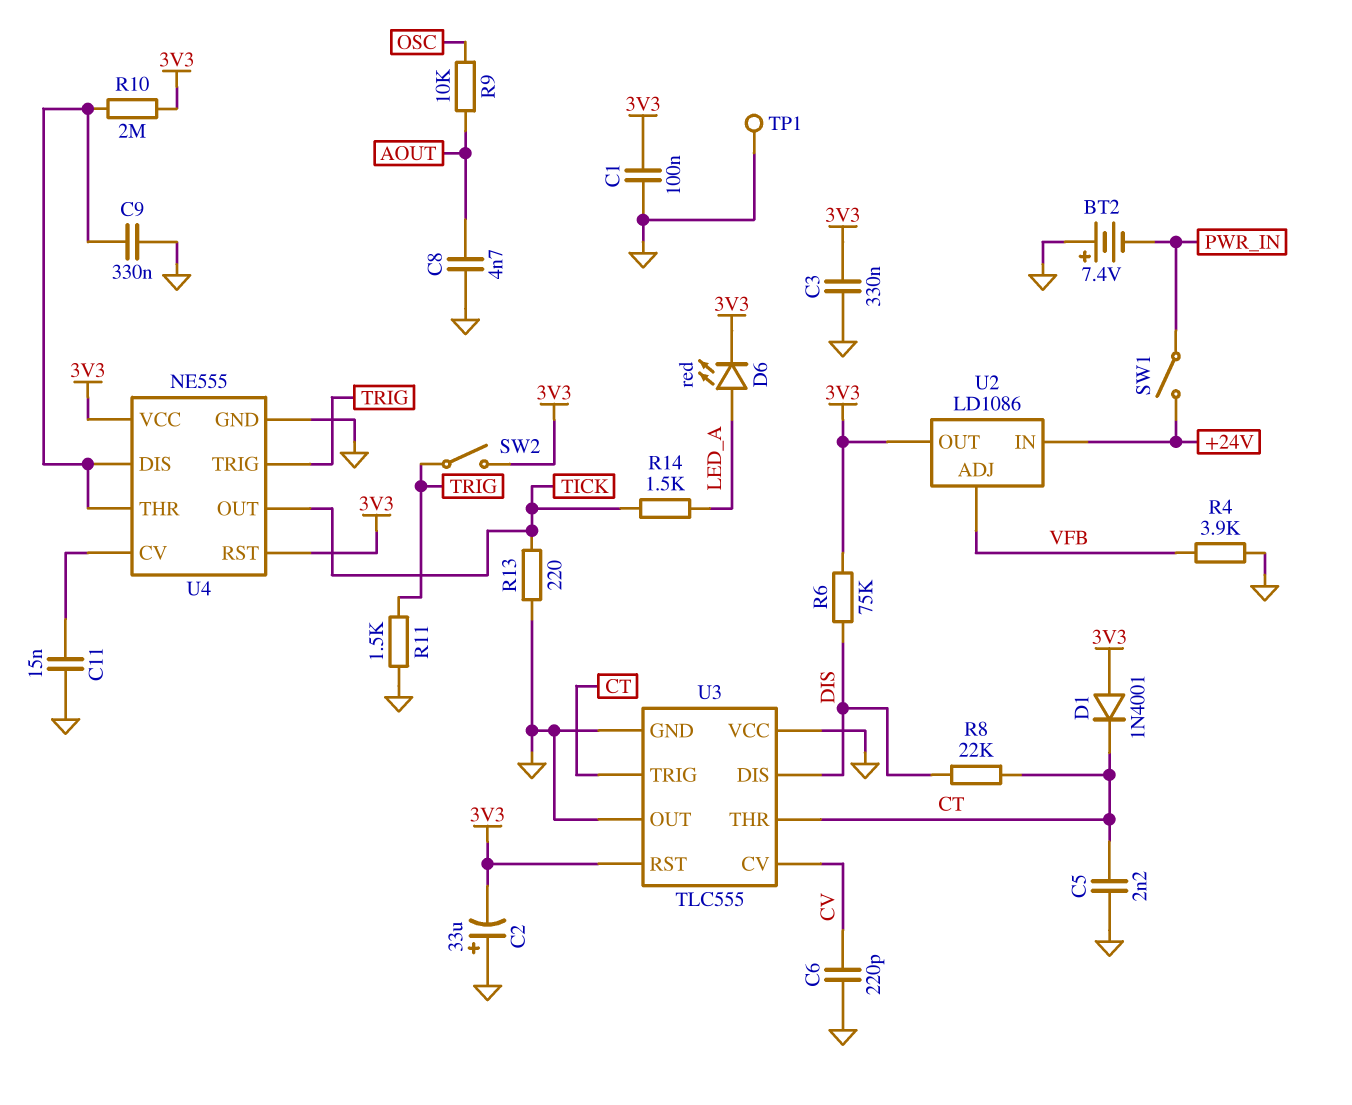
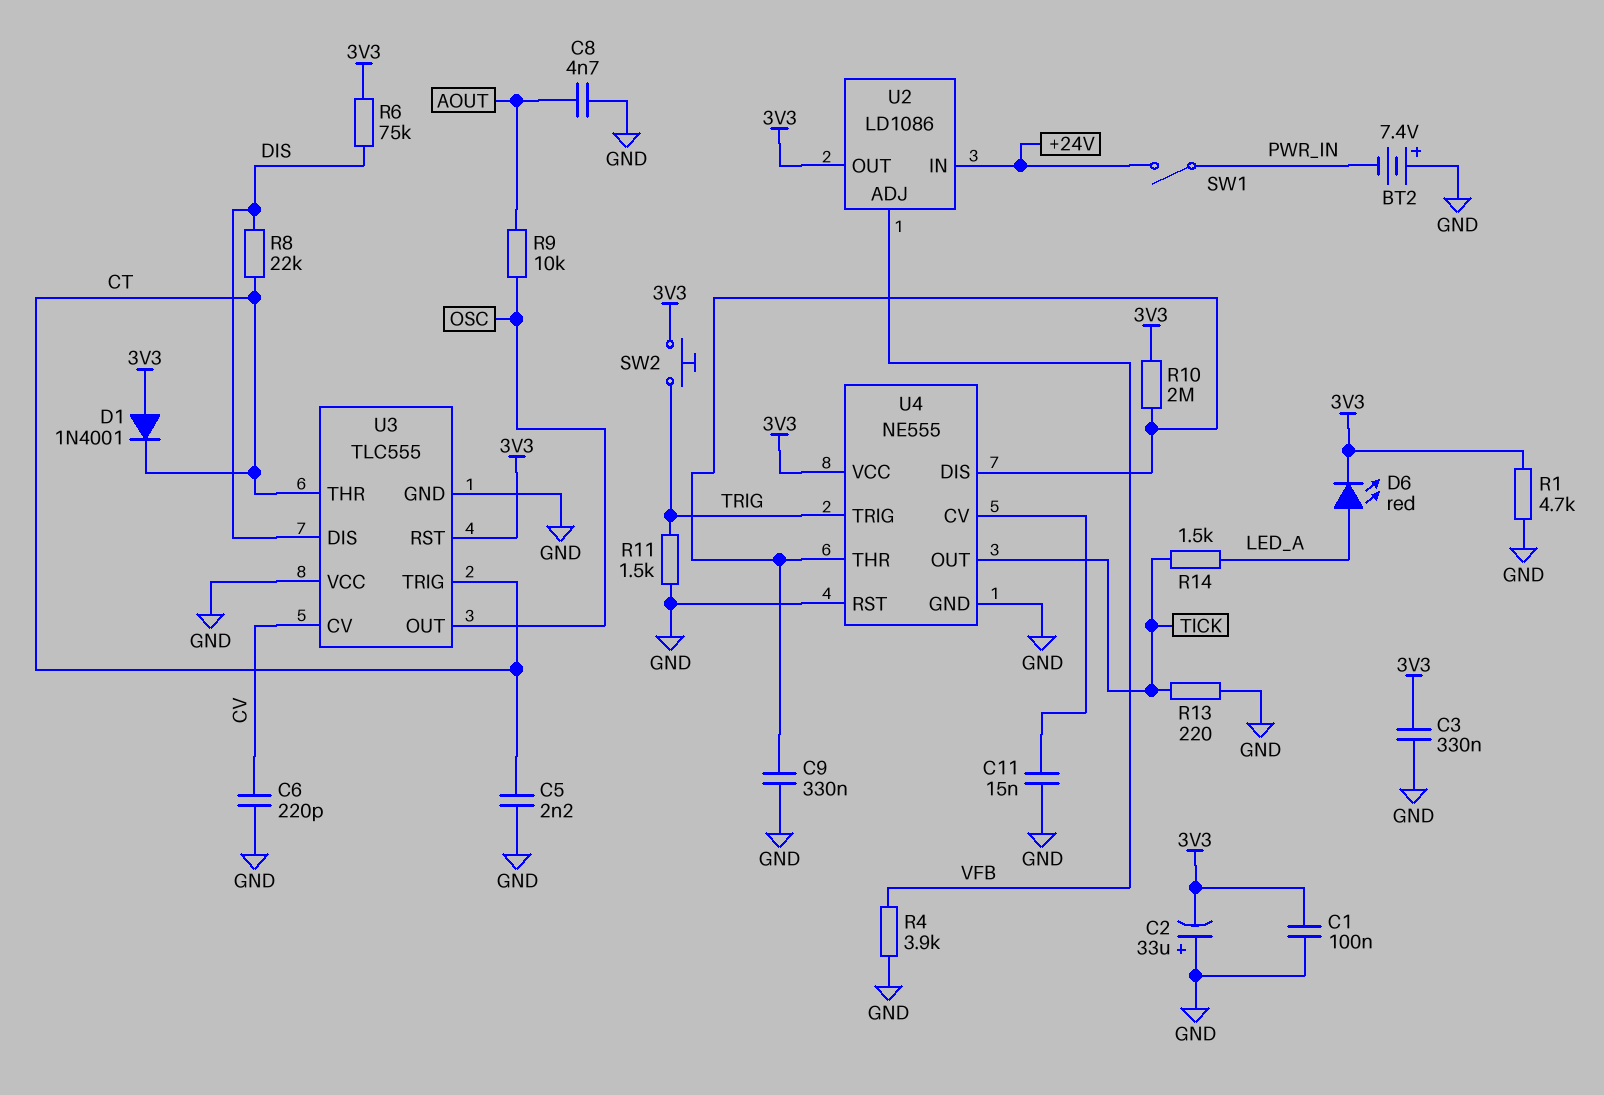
R1: none -> 4.7k (3V3, GND)
SW2: switch (3V3, TRIG) -> button (3V3, TRIG)
TP1: test point (GND) -> none
U3 pin OUT: GND -> OSC
U4 pin RST: 3V3 -> GND

